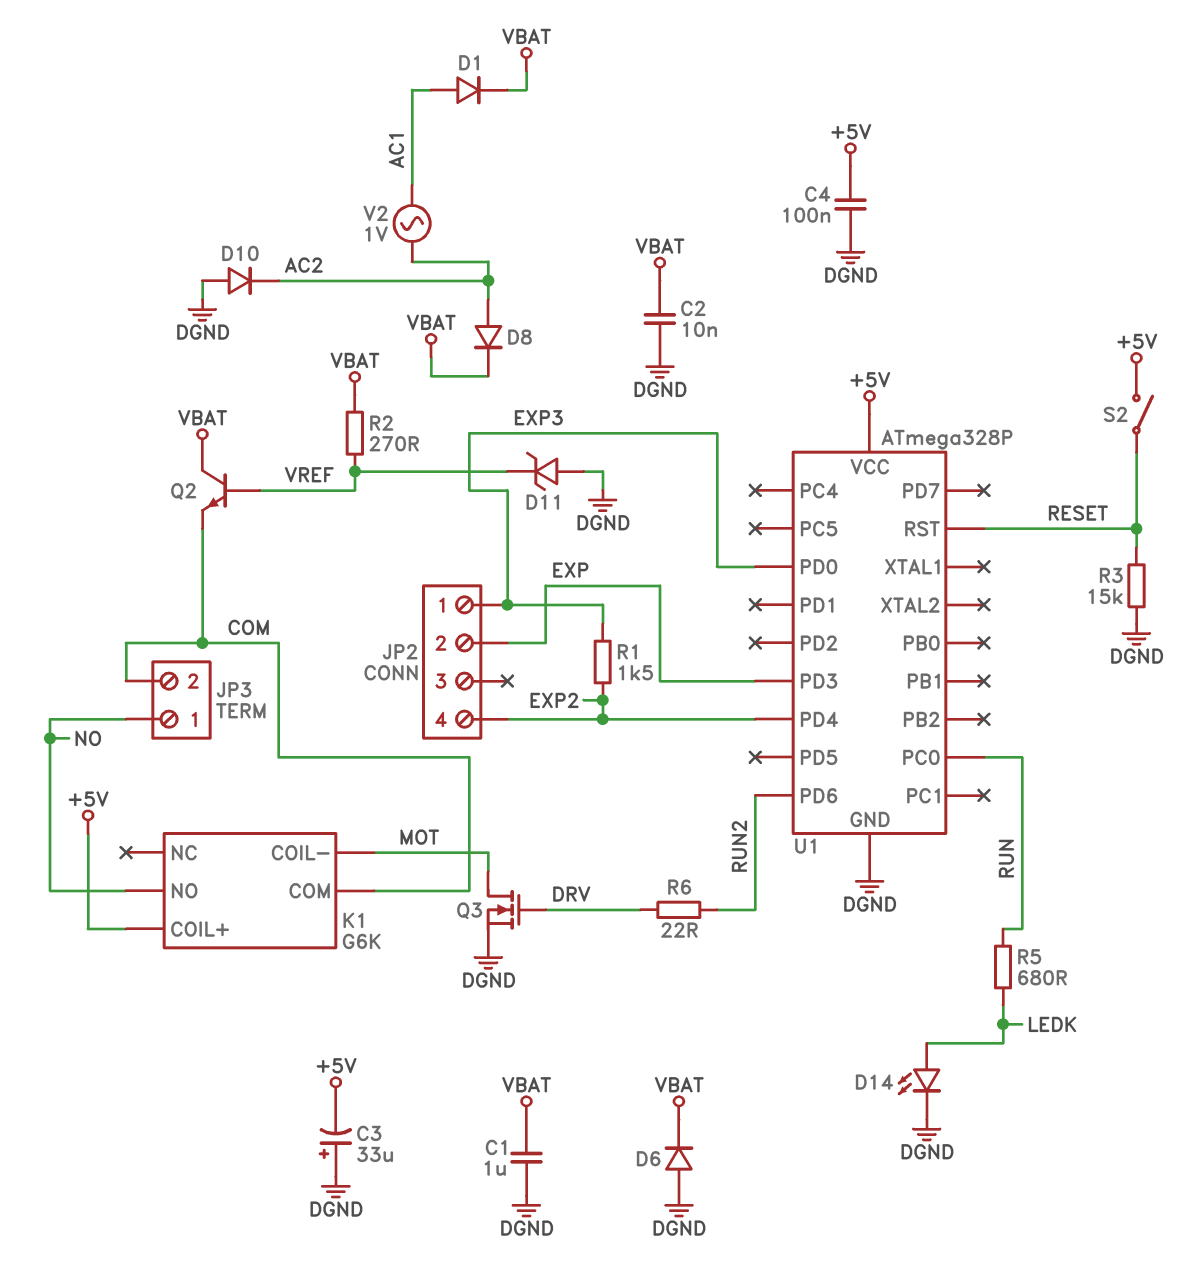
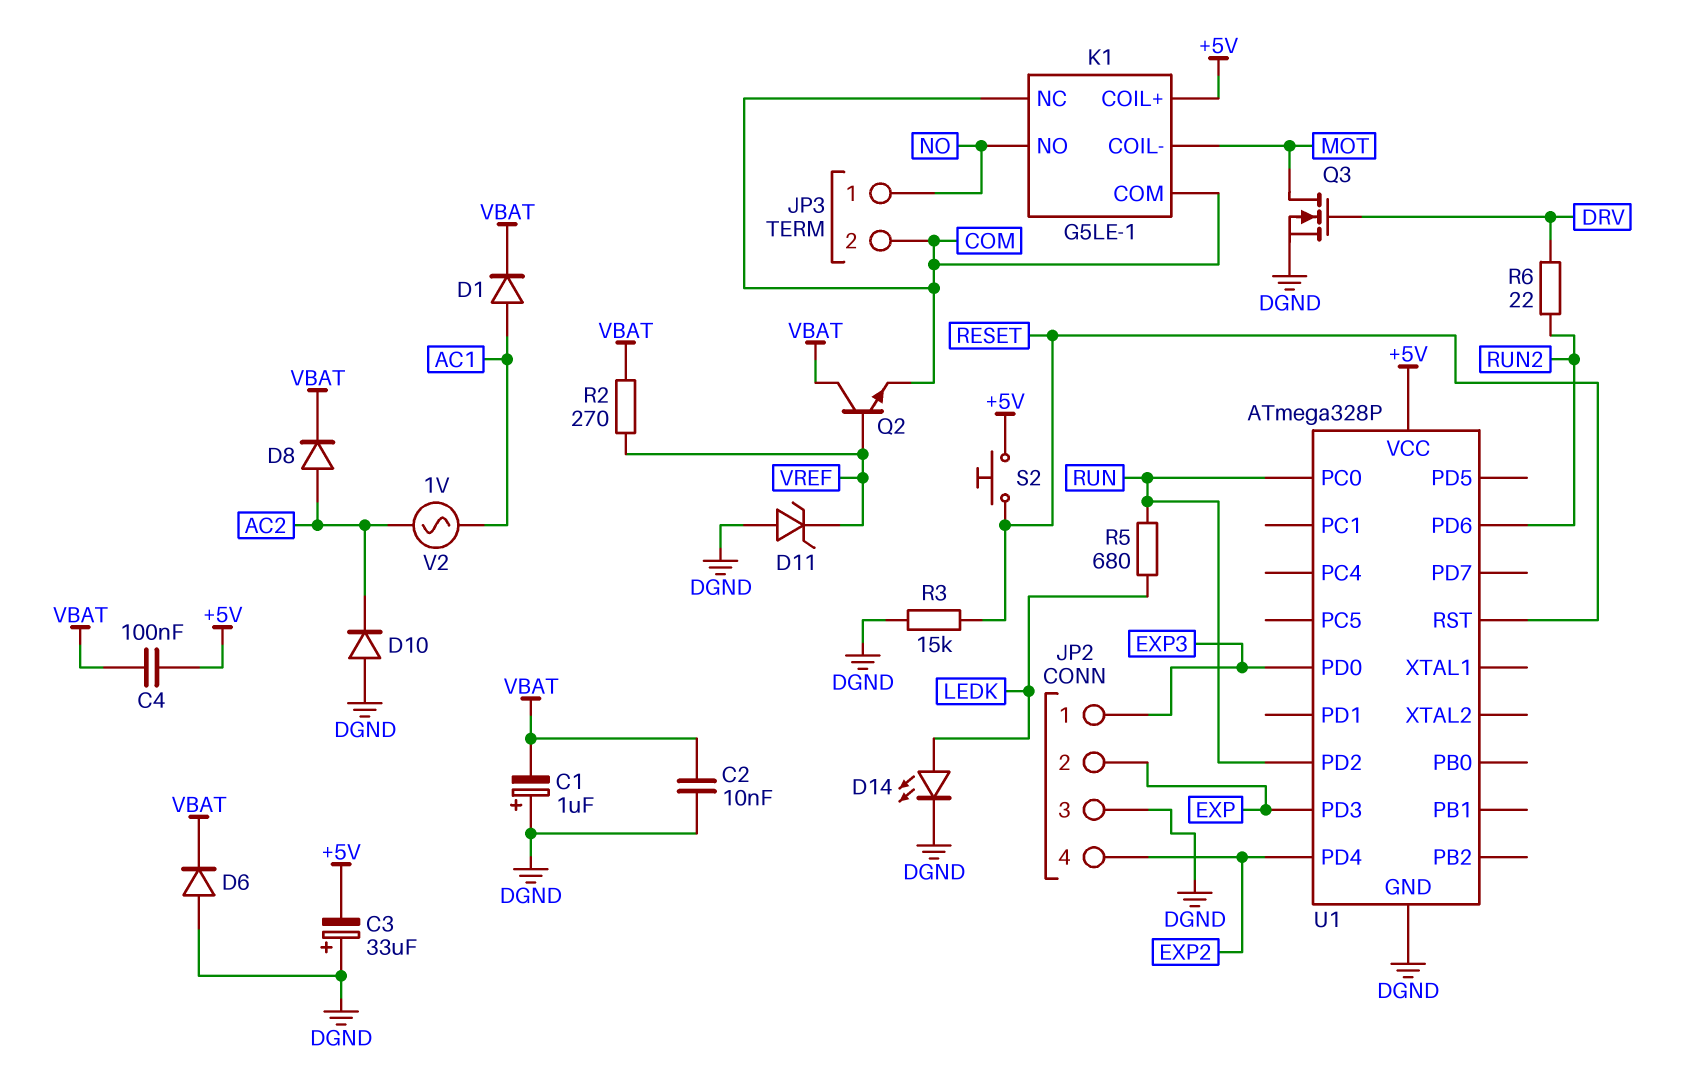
C1: 1uF (DGND, VBAT) -> 1uF (plus DGND, minus VBAT)
C4: 100nF (+5V, DGND) -> 100nF (+5V, VBAT)
JP2 pin 3: none -> DGND
K1: G6K -> G5LE-1
K1 pin NC: none -> COM
R1: 1.5k (EXP2, EXP3) -> none
S2: switch (+5V, RESET) -> button (+5V, RESET)
U1 pin PD2: none -> RUN

